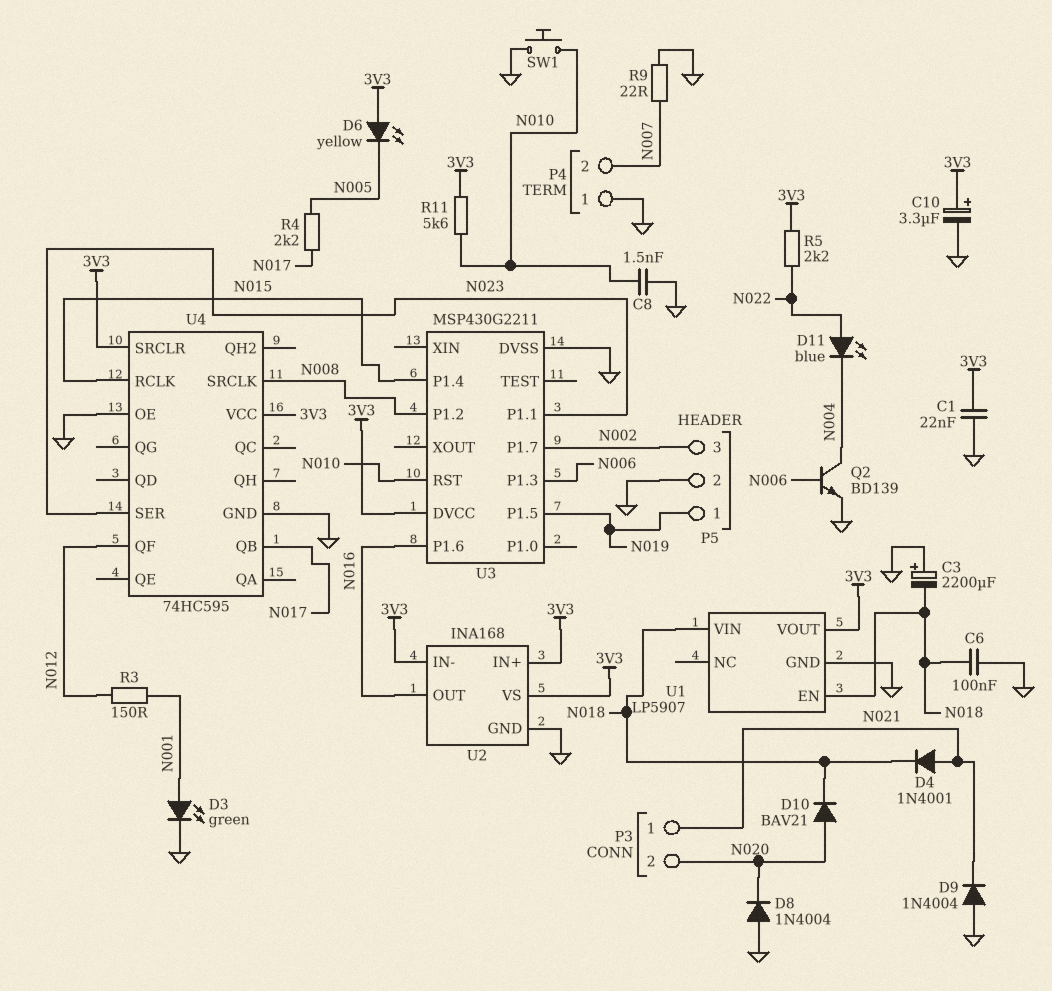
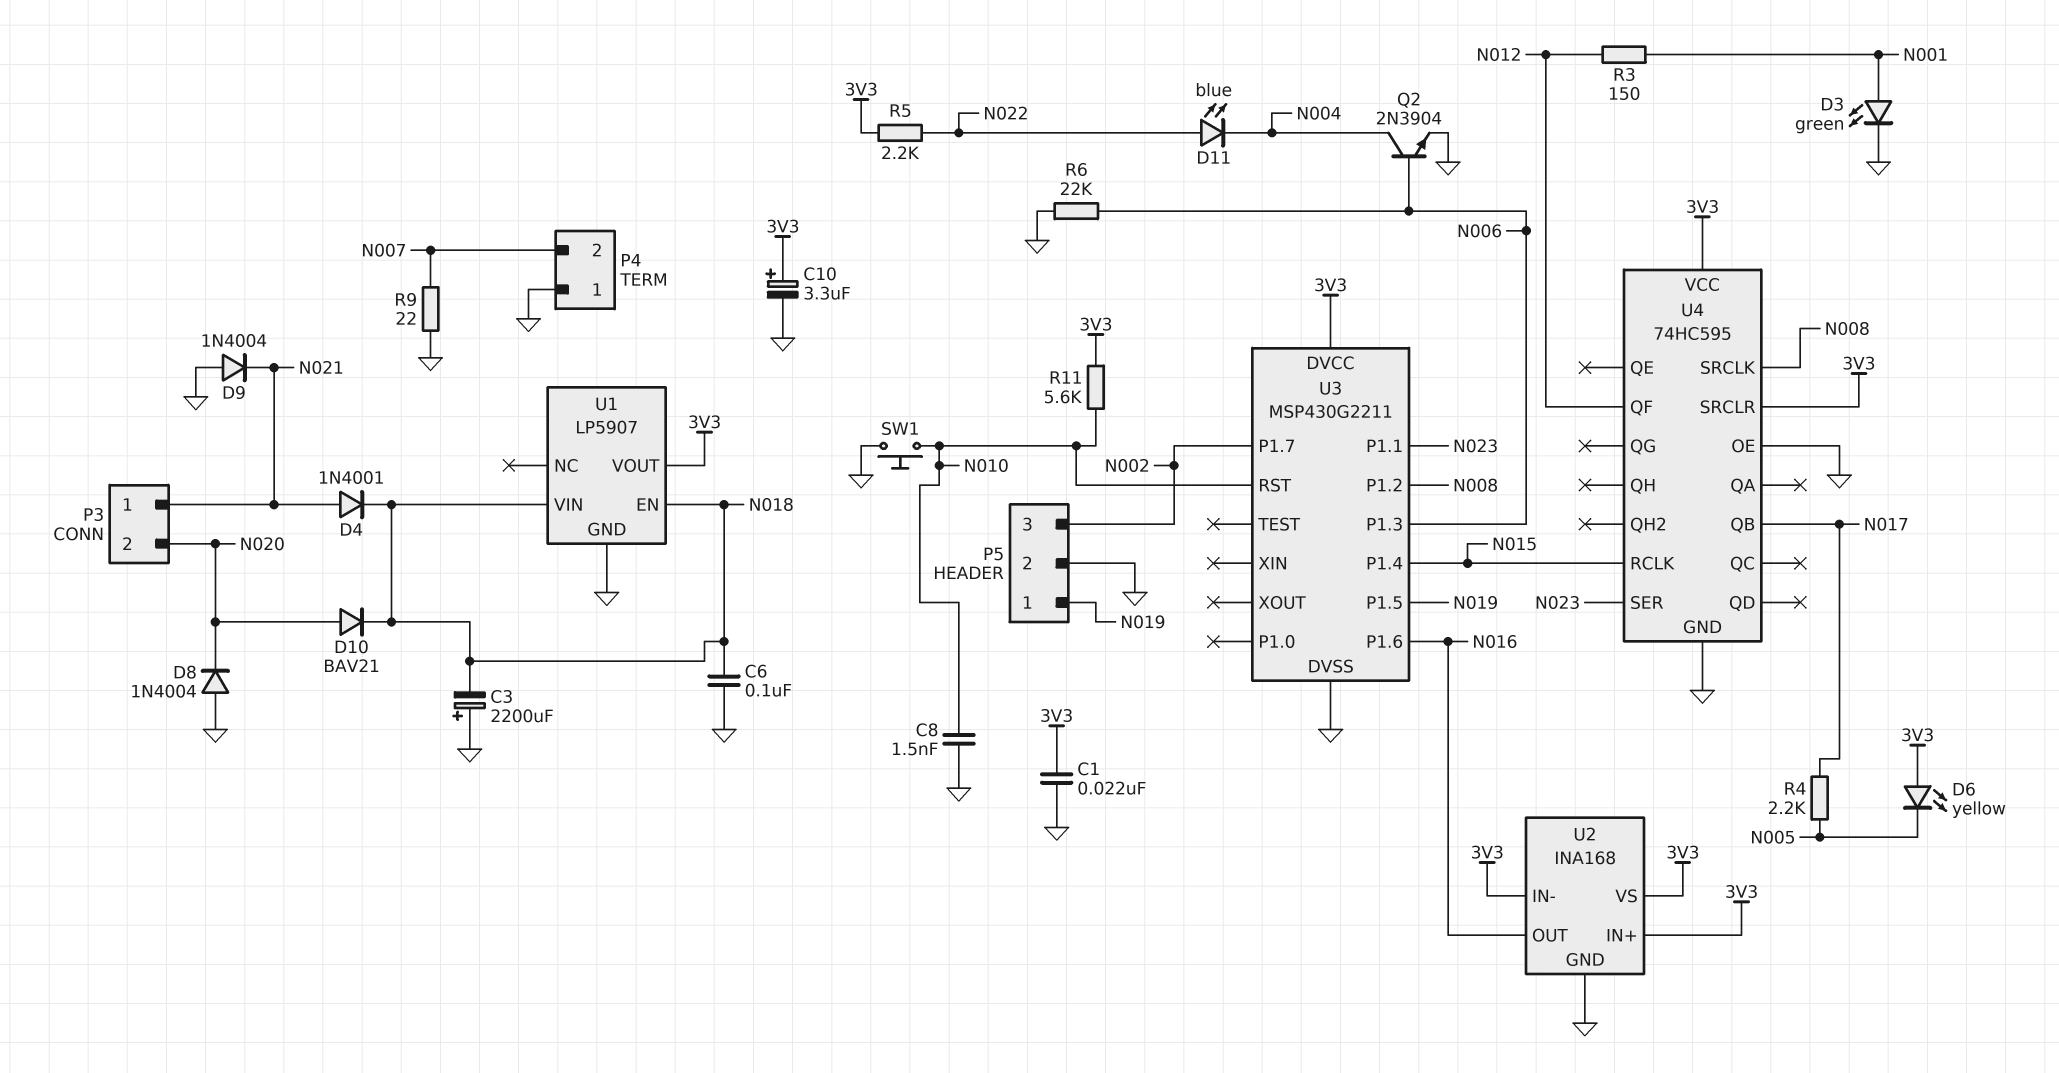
Q2: NPN BD139 (B N006, C N004, E GND) -> NPN 2N3904 (B N006, C N004, E GND)
R6: none -> 22k (GND, N006)

